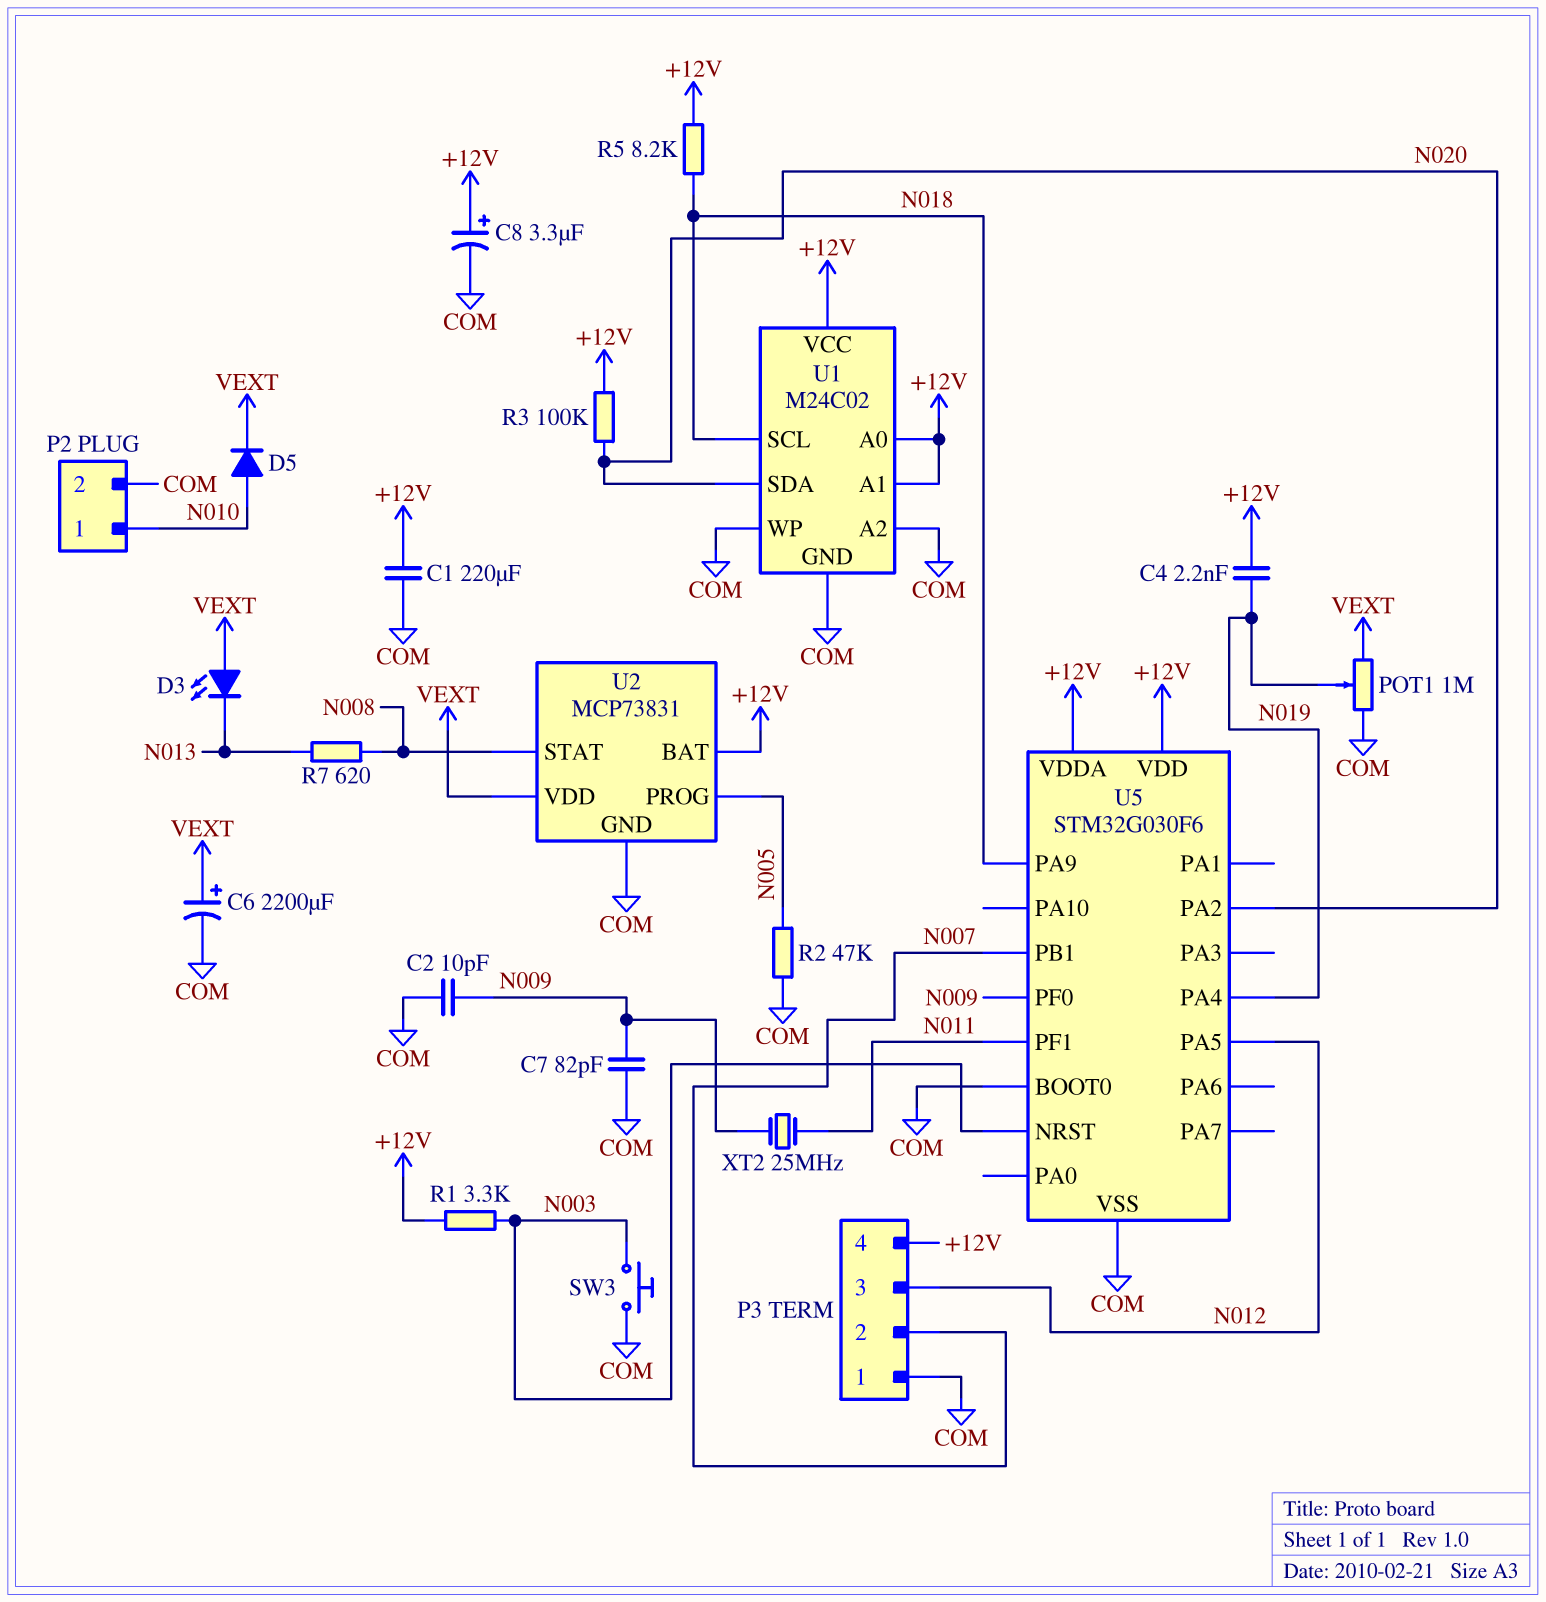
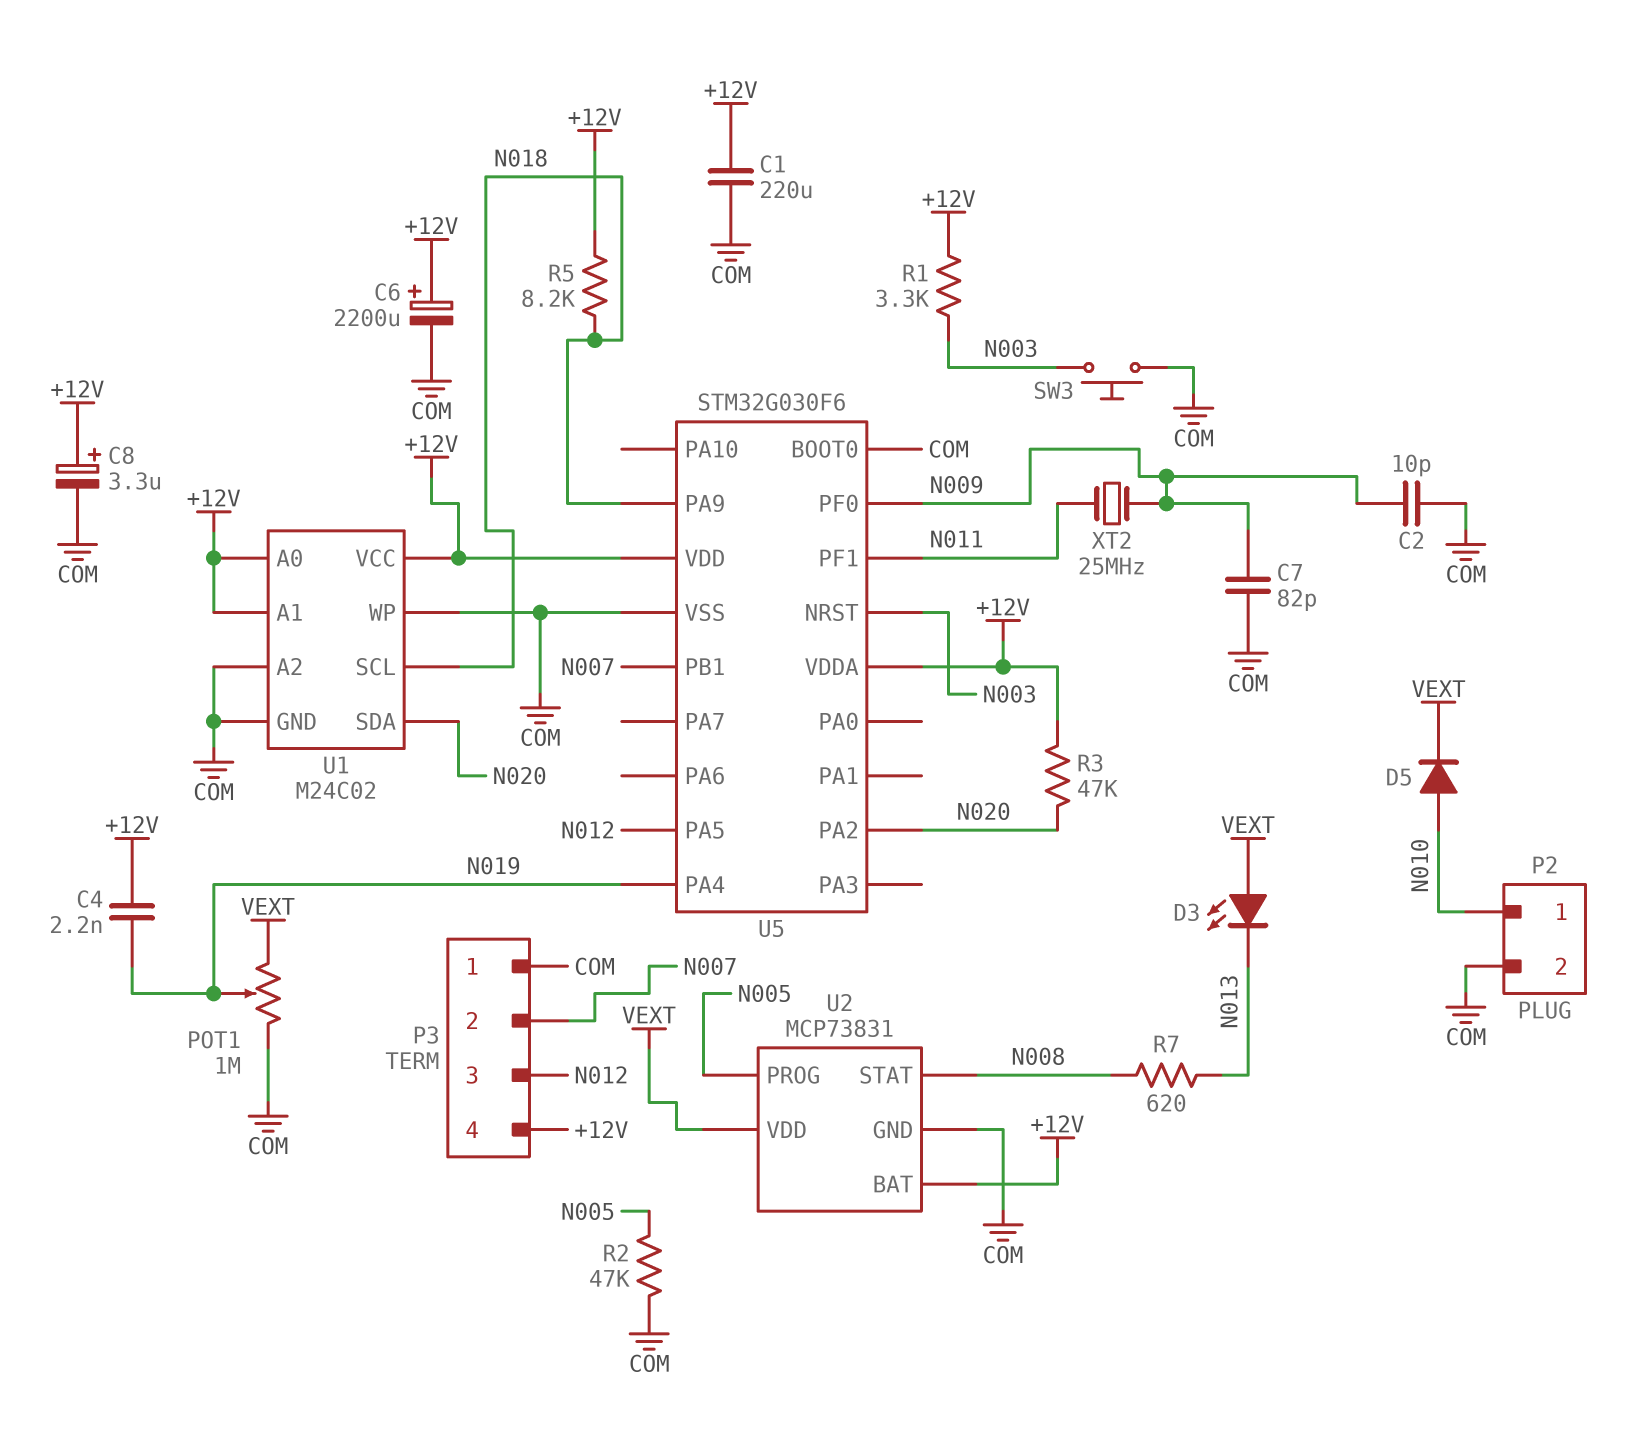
C6: 2200uF (plus VEXT, minus COM) -> 2200uF (plus +12V, minus COM)
R3: 100k (+12V, N020) -> 47k (+12V, N020)

